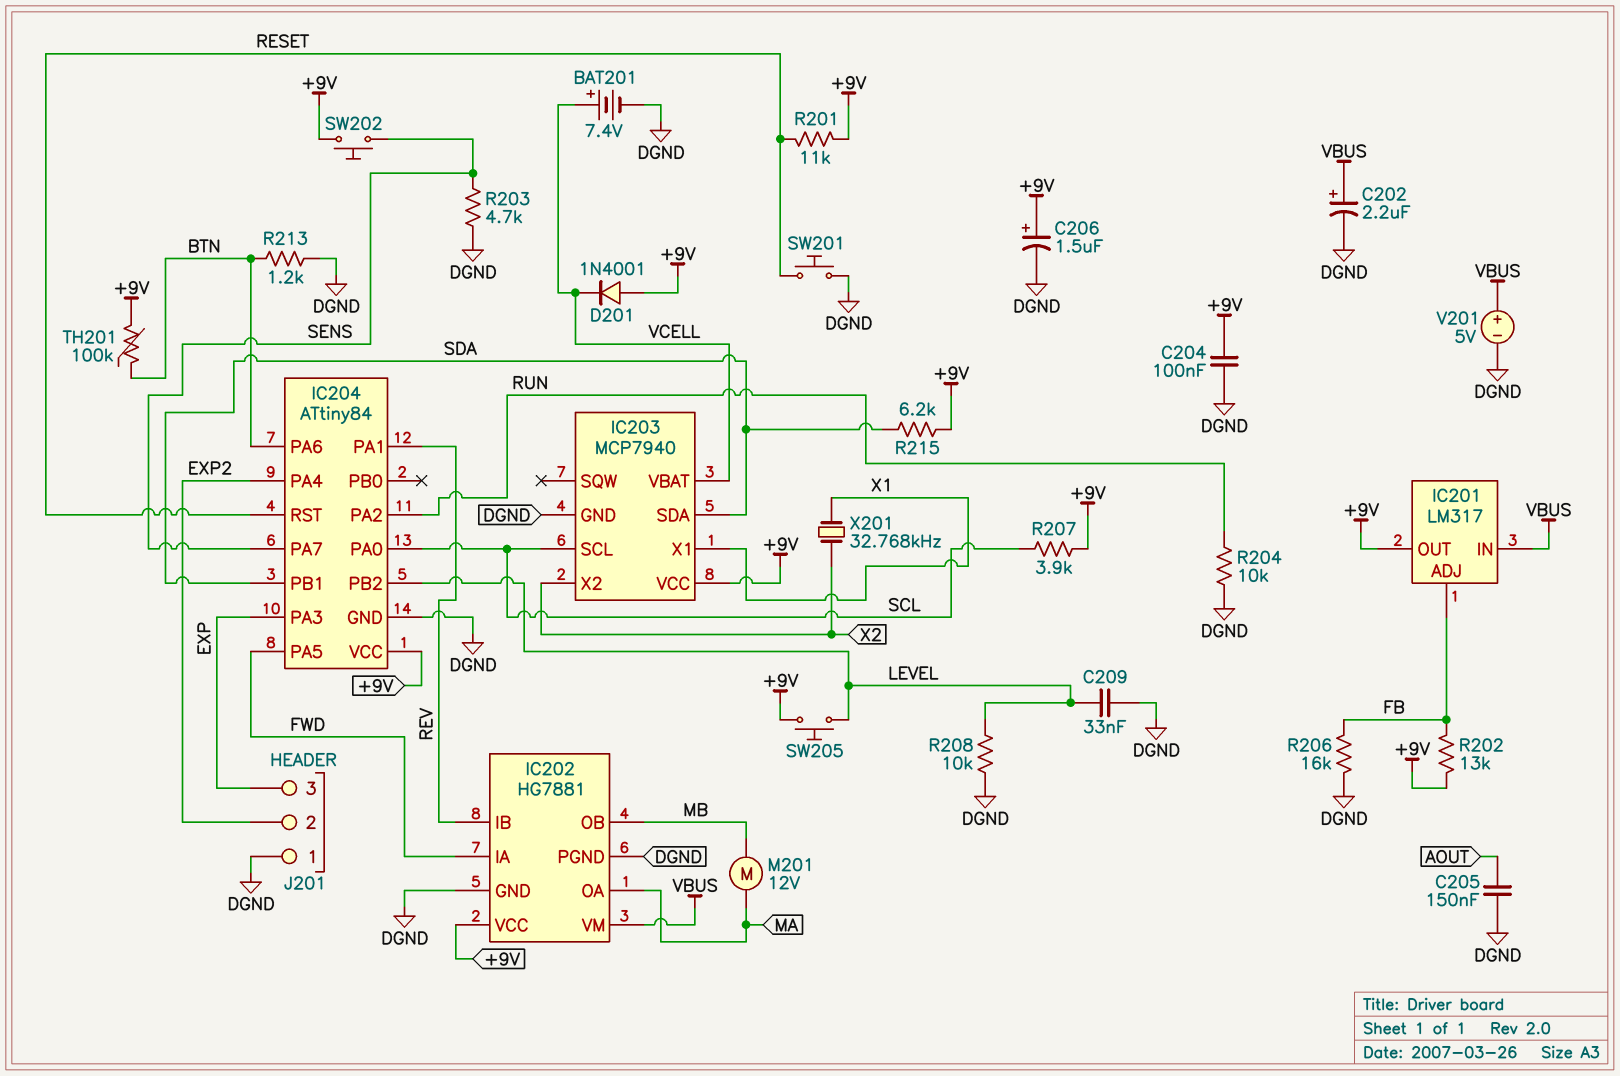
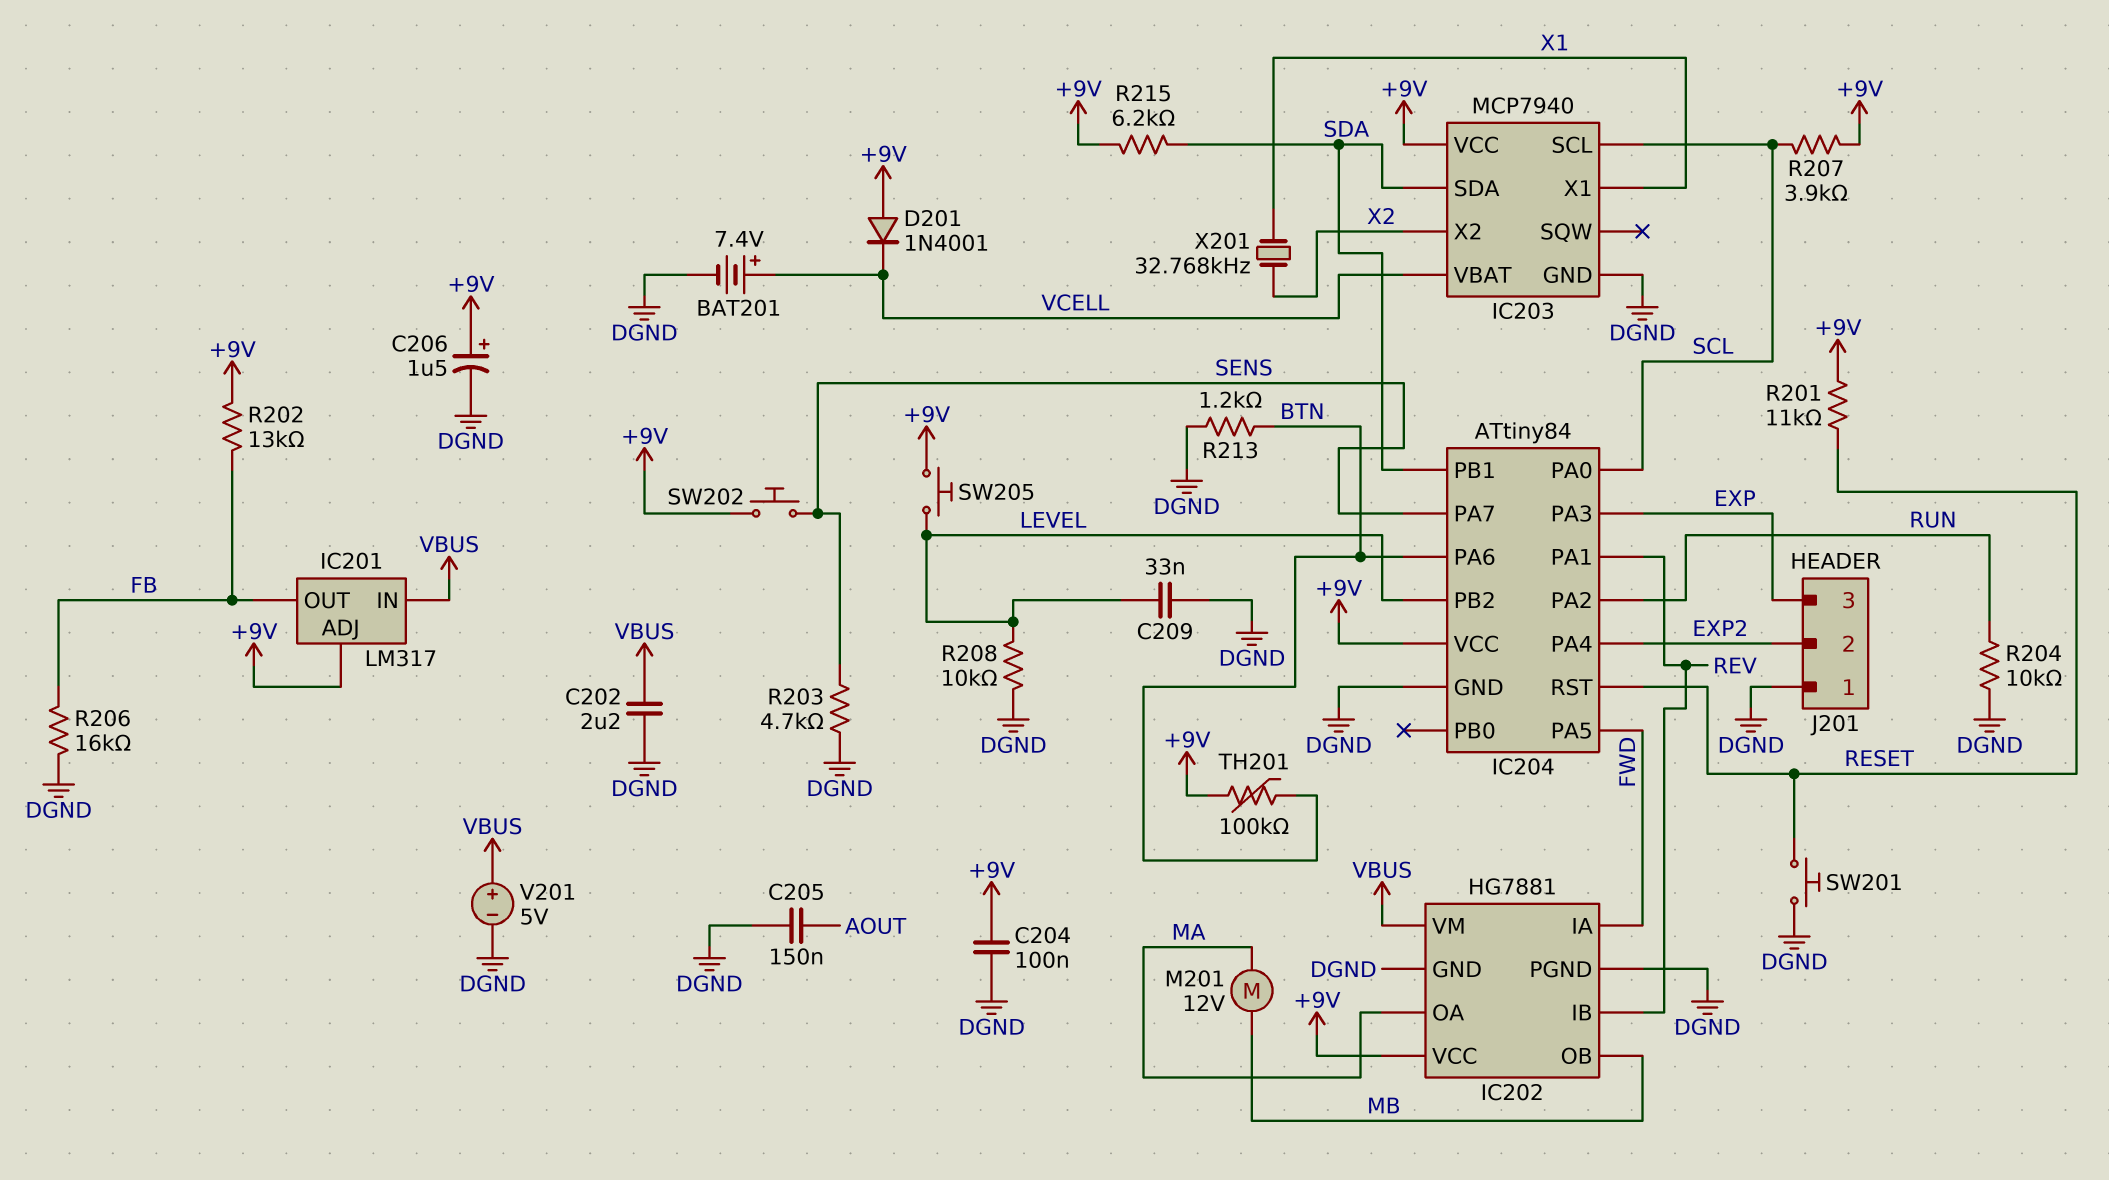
C202: 2.2uF (plus VBUS, minus DGND) -> 2.2uF (DGND, VBUS)
IC201 pin ADJ: FB -> +9V
IC201 pin OUT: +9V -> FB

